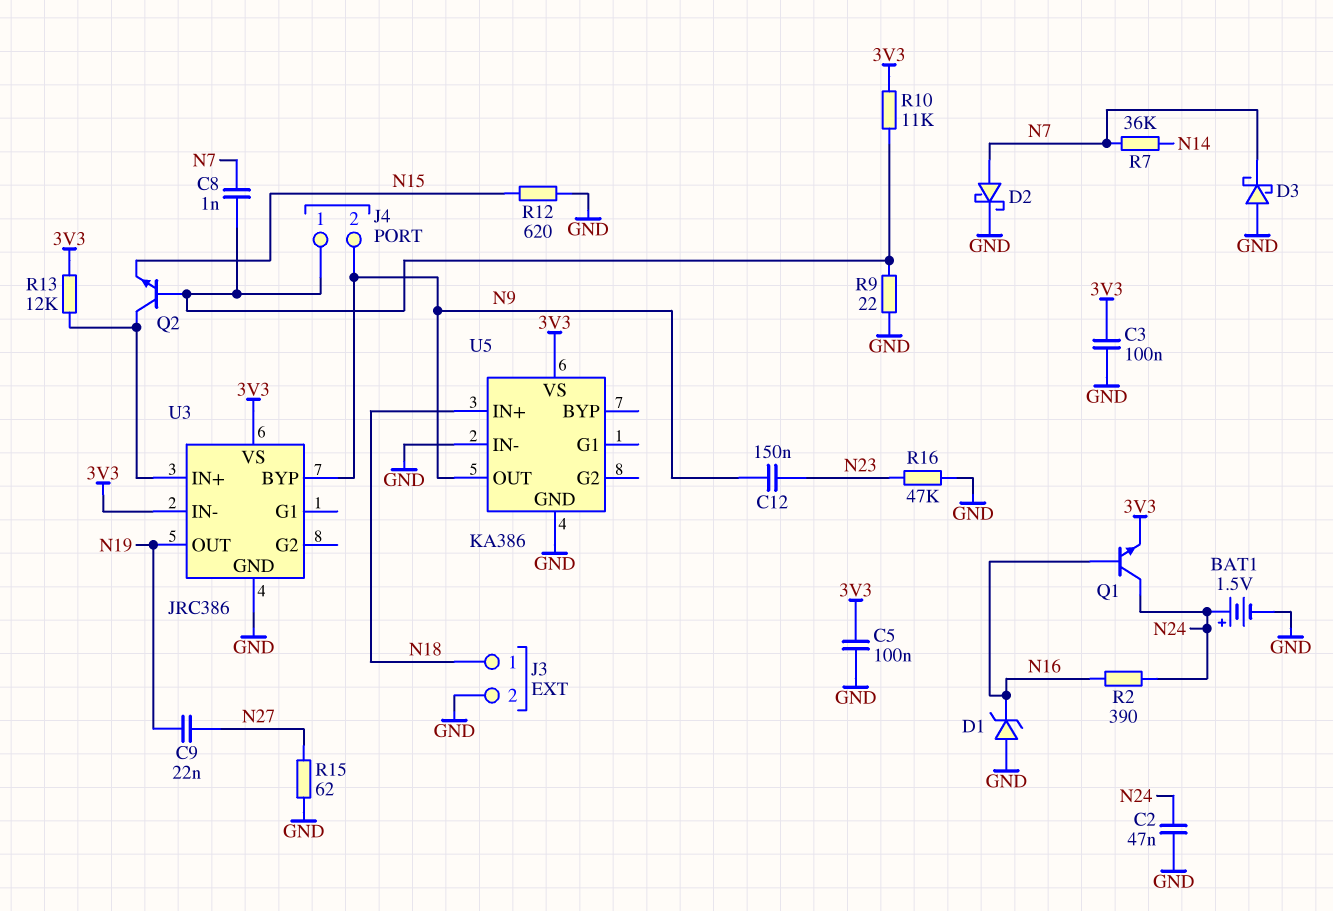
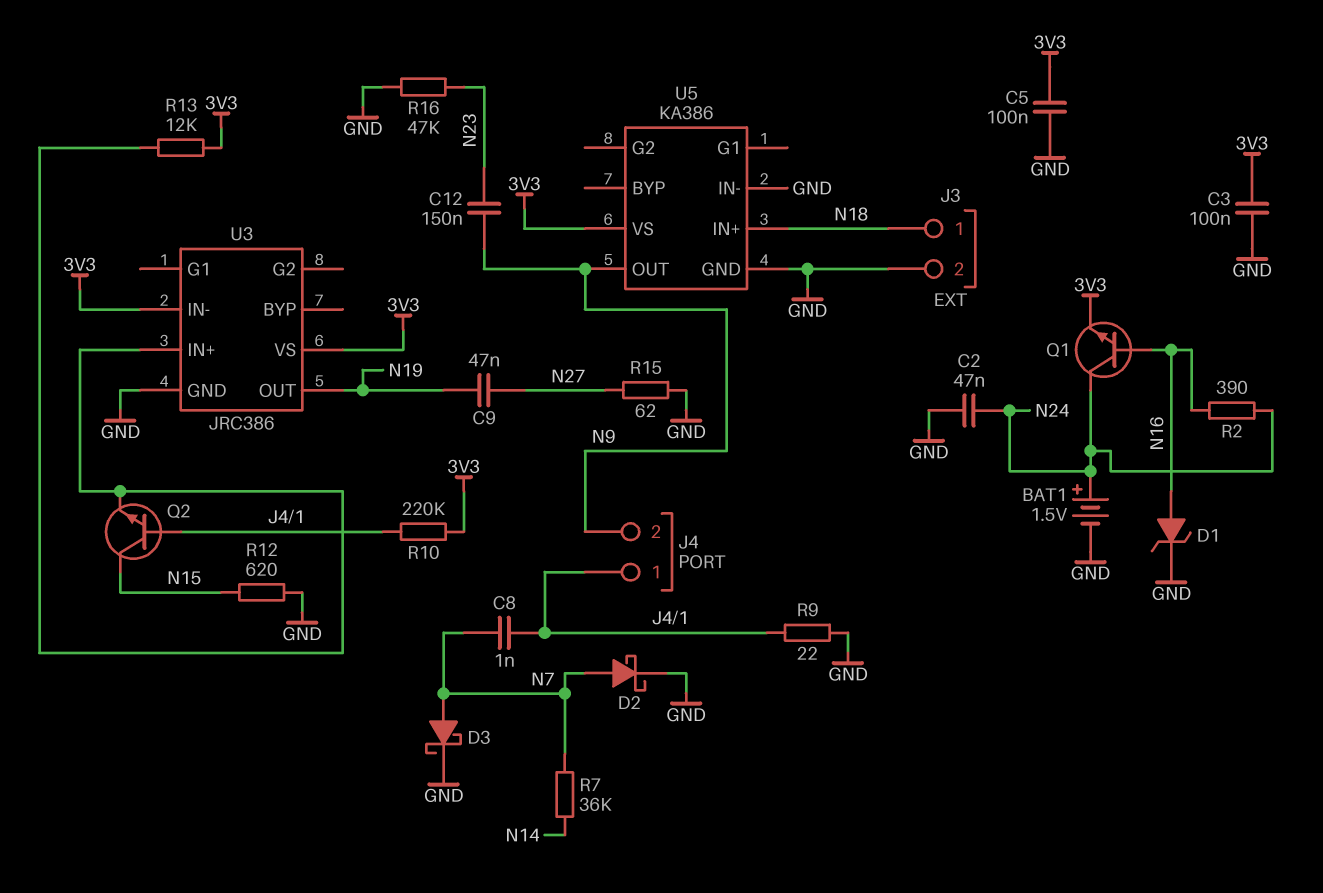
C9: 22nF (N19, N27) -> 47nF (N19, N27)
D1: zener (A GND, K N16) -> zener (A N16, K GND)
D3: schottky (A GND, K N7) -> schottky (A N7, K GND)
Q2: NPN (B J4/1, C U3/IN+, E N15) -> NPN (B J4/1, C N15, E U3/IN+)
R10: 11k (3V3, J4/1) -> 220k (3V3, J4/1)
U3 pin BYP: N9 -> none

